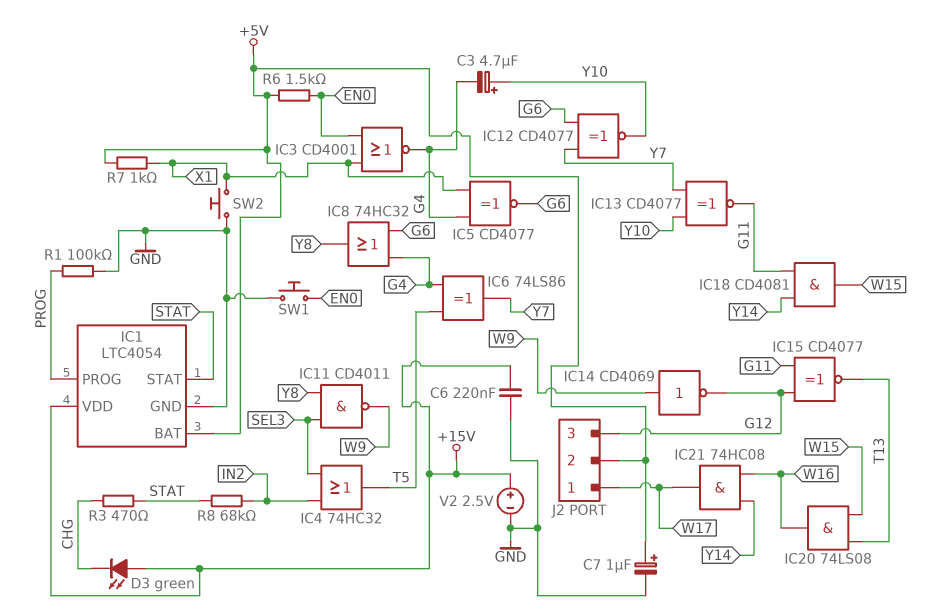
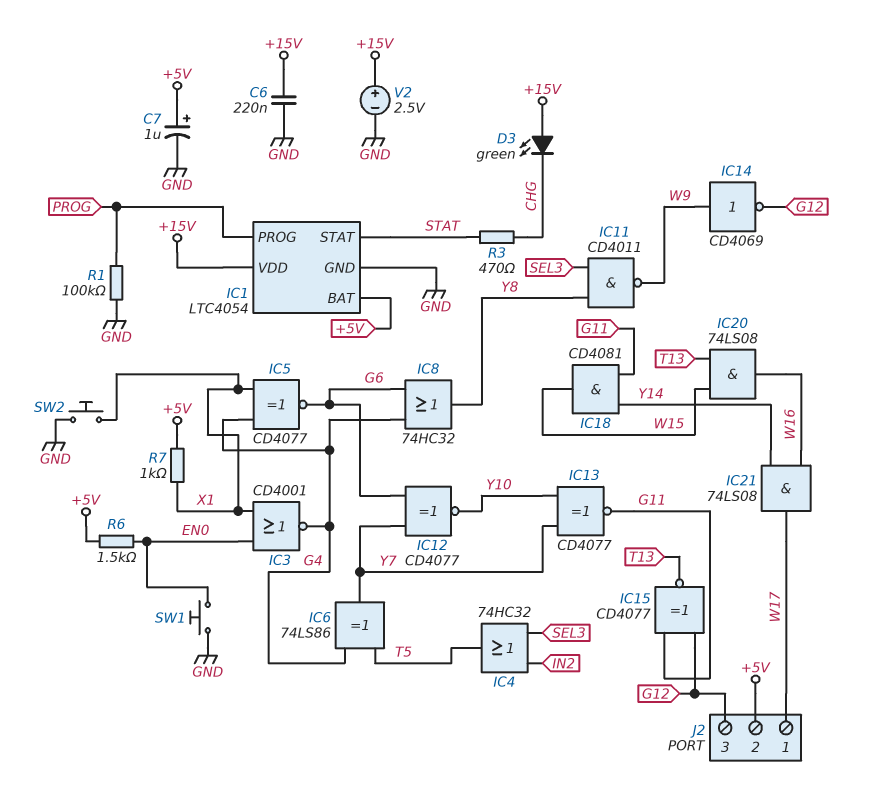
C3: 4.7uF (plus Y10, minus G4) -> none
IC21: AND 74HC08 (in W16, in Y14, out W17) -> AND 74LS08 (in W16, in Y14, out W17)
R8: 68k (IN2, STAT) -> none

